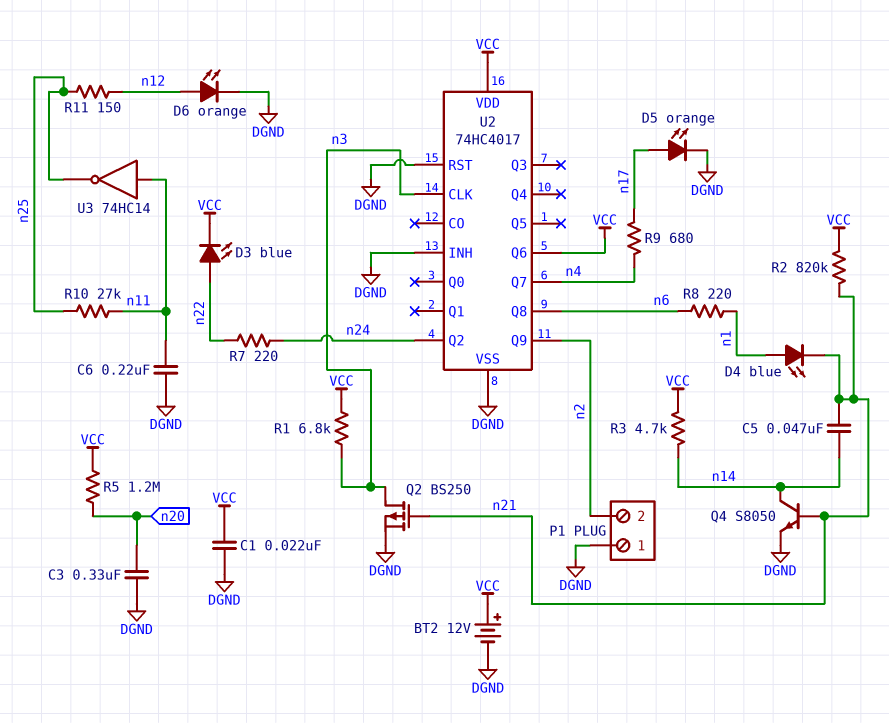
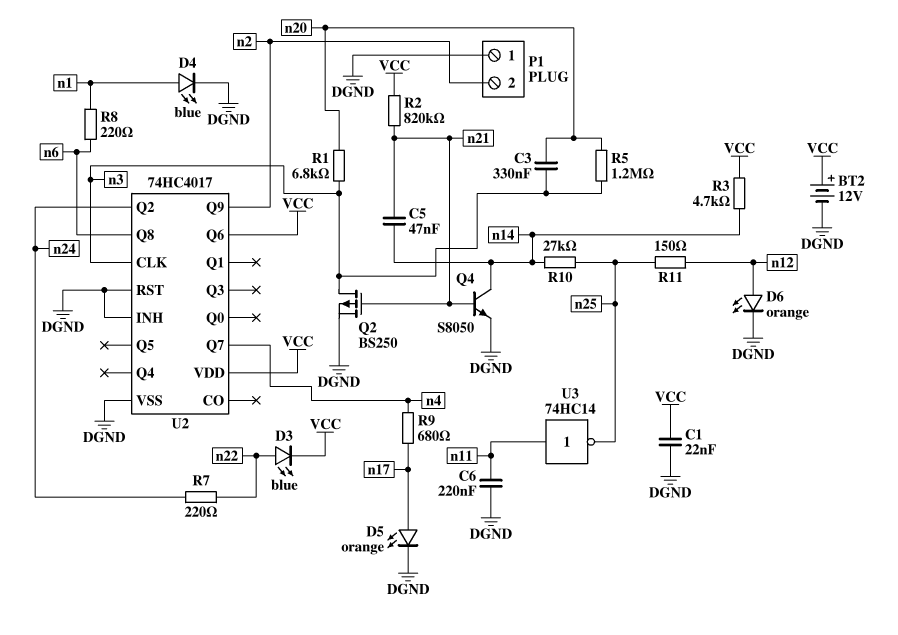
C3: 330nF (DGND, n20) -> 330nF (n3, n20)
D4: LED blue (A n1, K n21) -> LED blue (A n1, K DGND)
R1: 6.8k (VCC, n3) -> 6.8k (n3, n20)
R5: 1.2M (VCC, n20) -> 1.2M (n3, n20)
R10: 27k (n11, n25) -> 27k (n14, n25)

